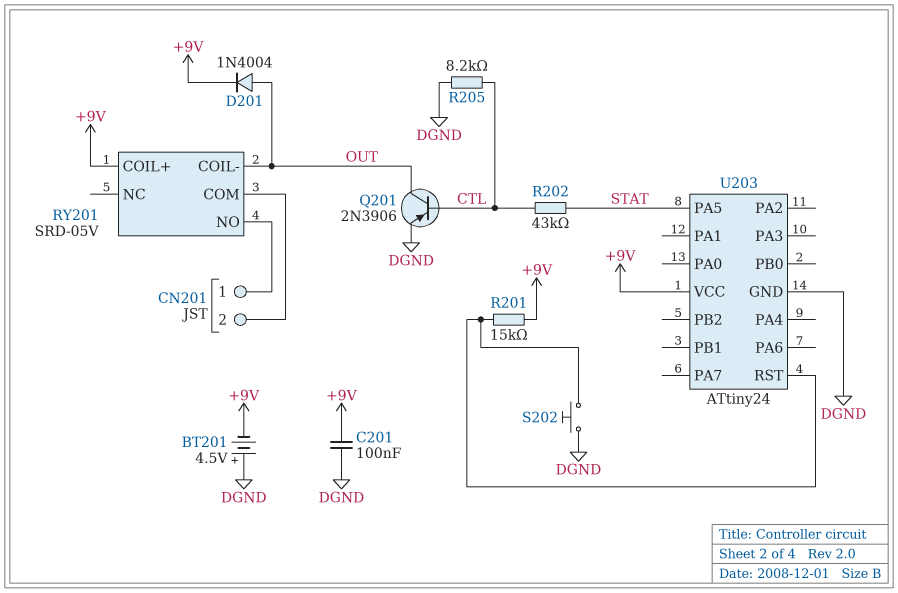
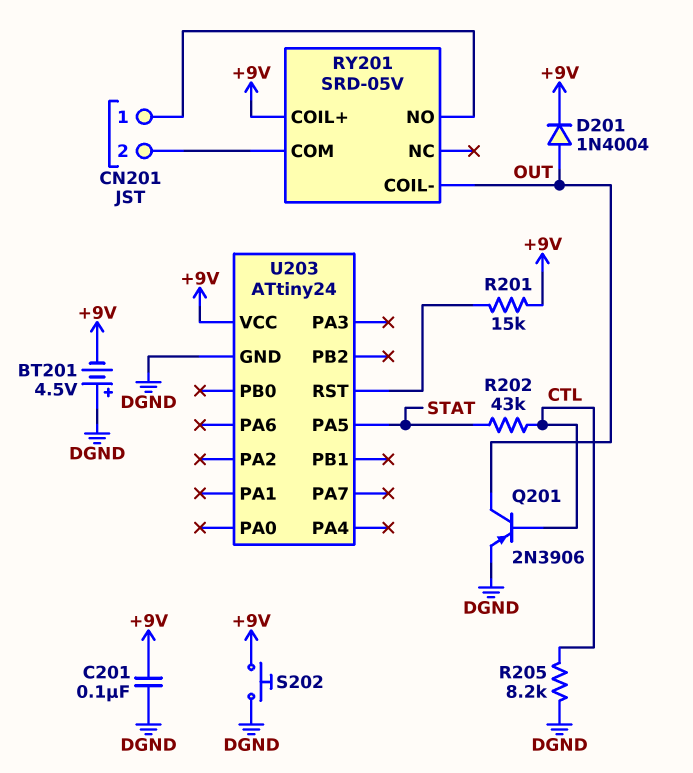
S202: button (DGND, U203/RST) -> button (+9V, DGND)

